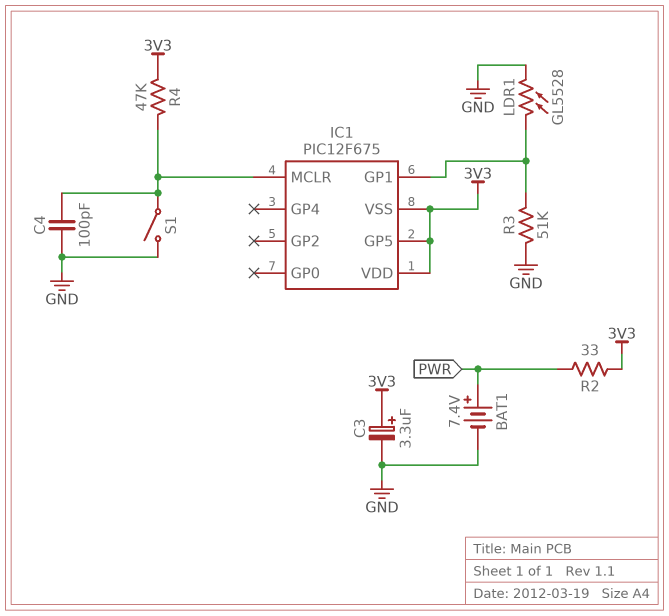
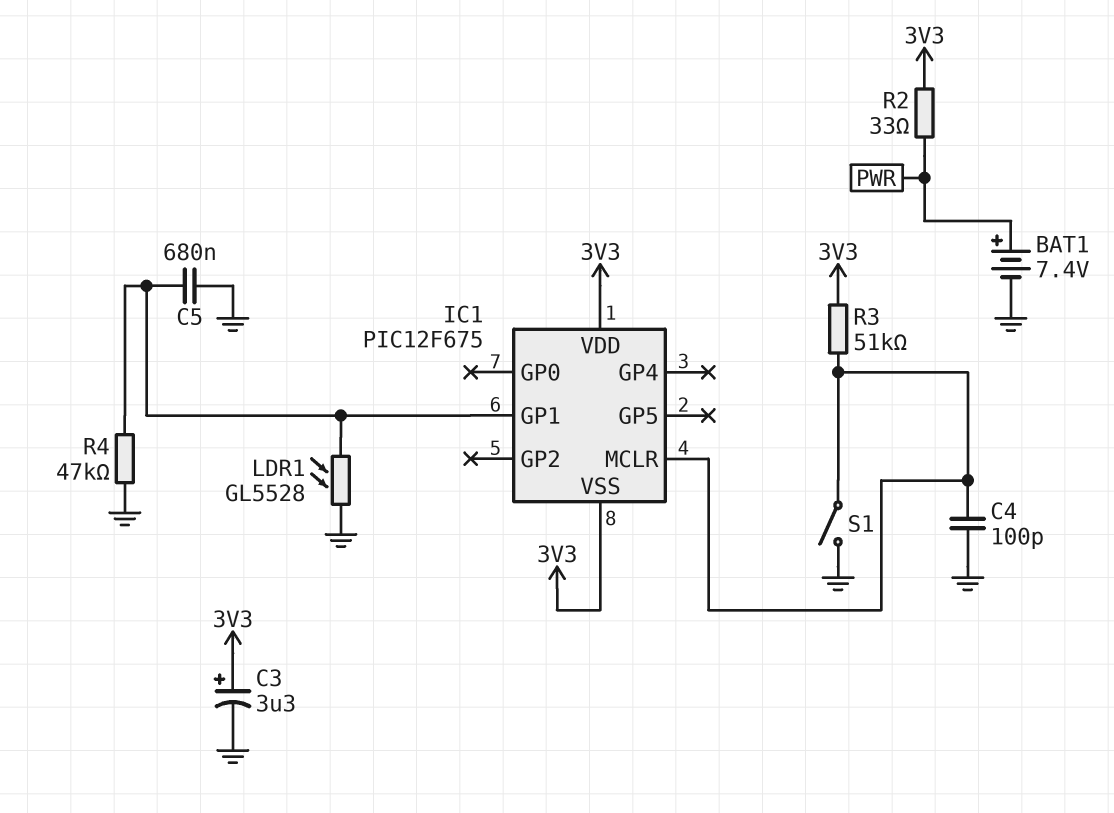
C5: none -> 680nF (GND, IC1/GP1)
IC1 pin GP5: 3V3 -> none
R3: 51k (GND, IC1/GP1) -> 51k (3V3, IC1/MCLR)
R4: 47k (3V3, IC1/MCLR) -> 47k (GND, IC1/GP1)

